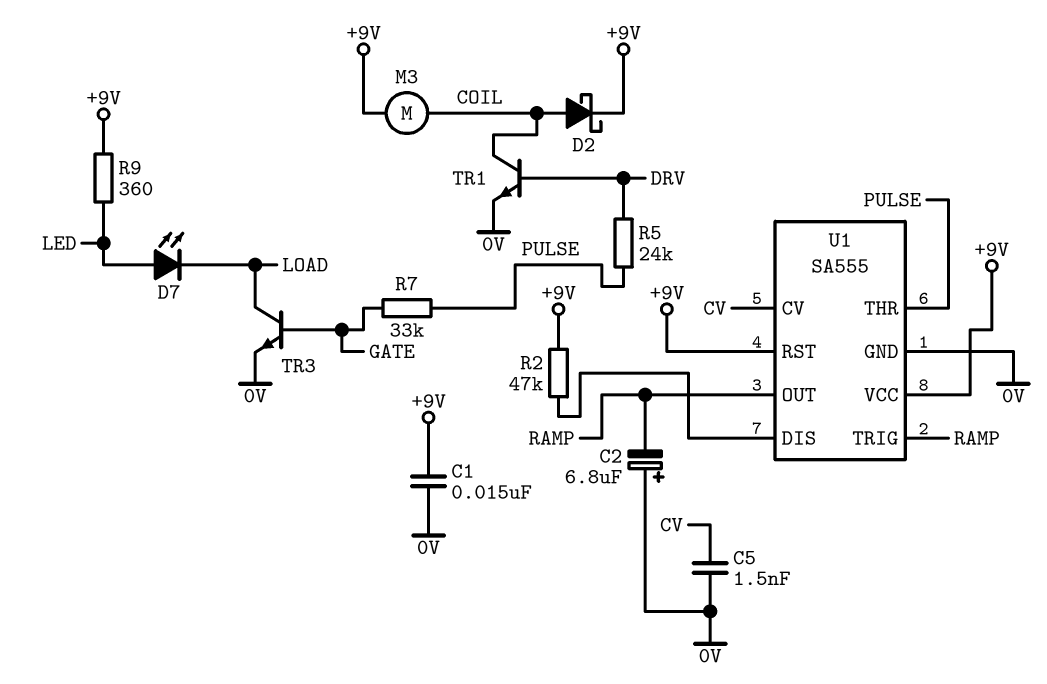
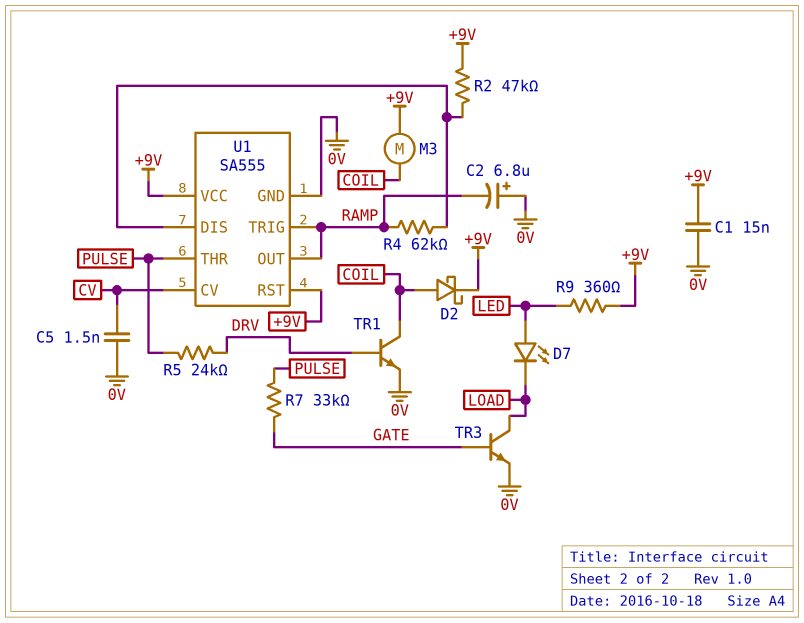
R4: none -> 62k (RAMP, U1/DIS)

